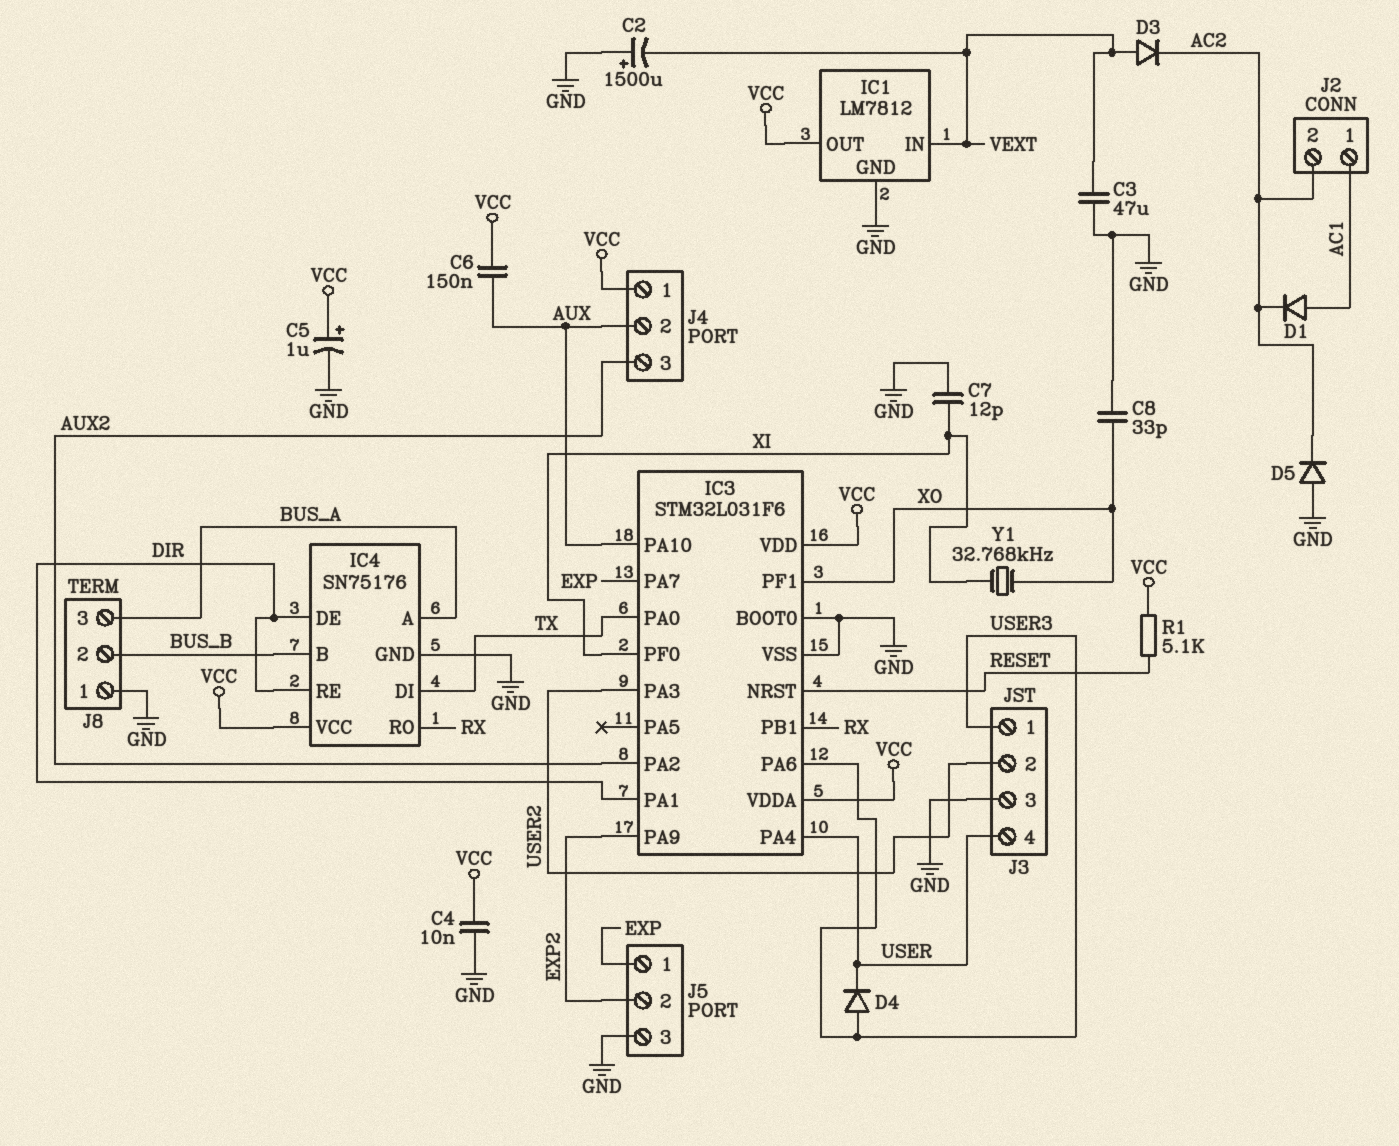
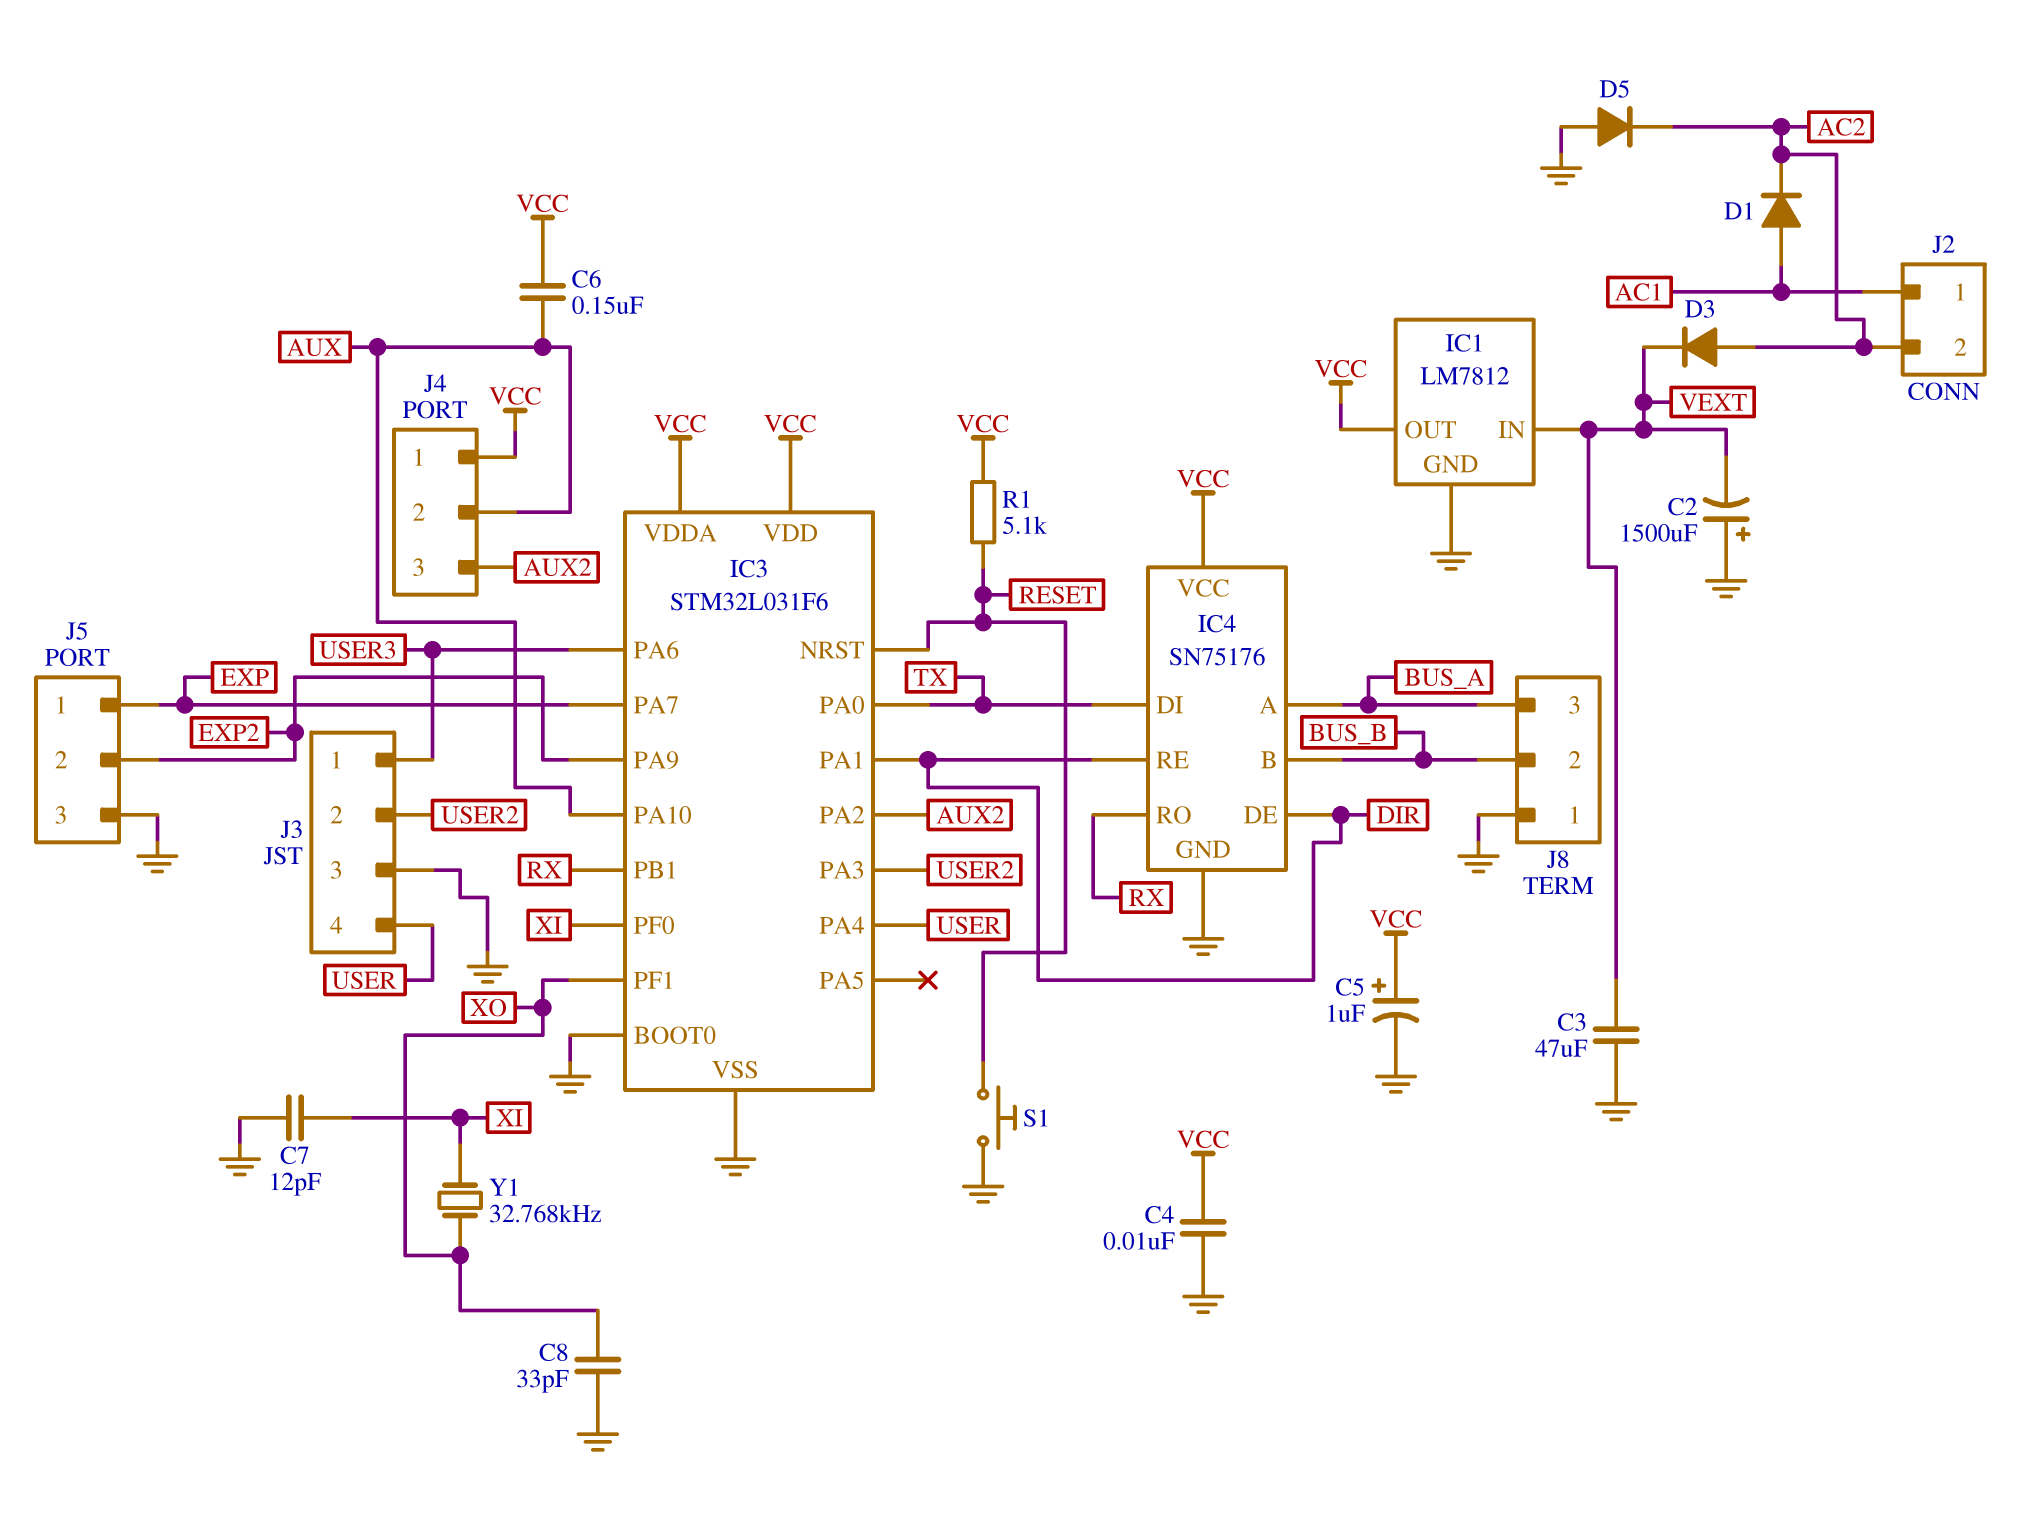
D3: diode (A VEXT, K AC2) -> diode (A AC2, K VEXT)
D4: diode (A USER3, K USER) -> none
S1: none -> button (GND, RESET)

